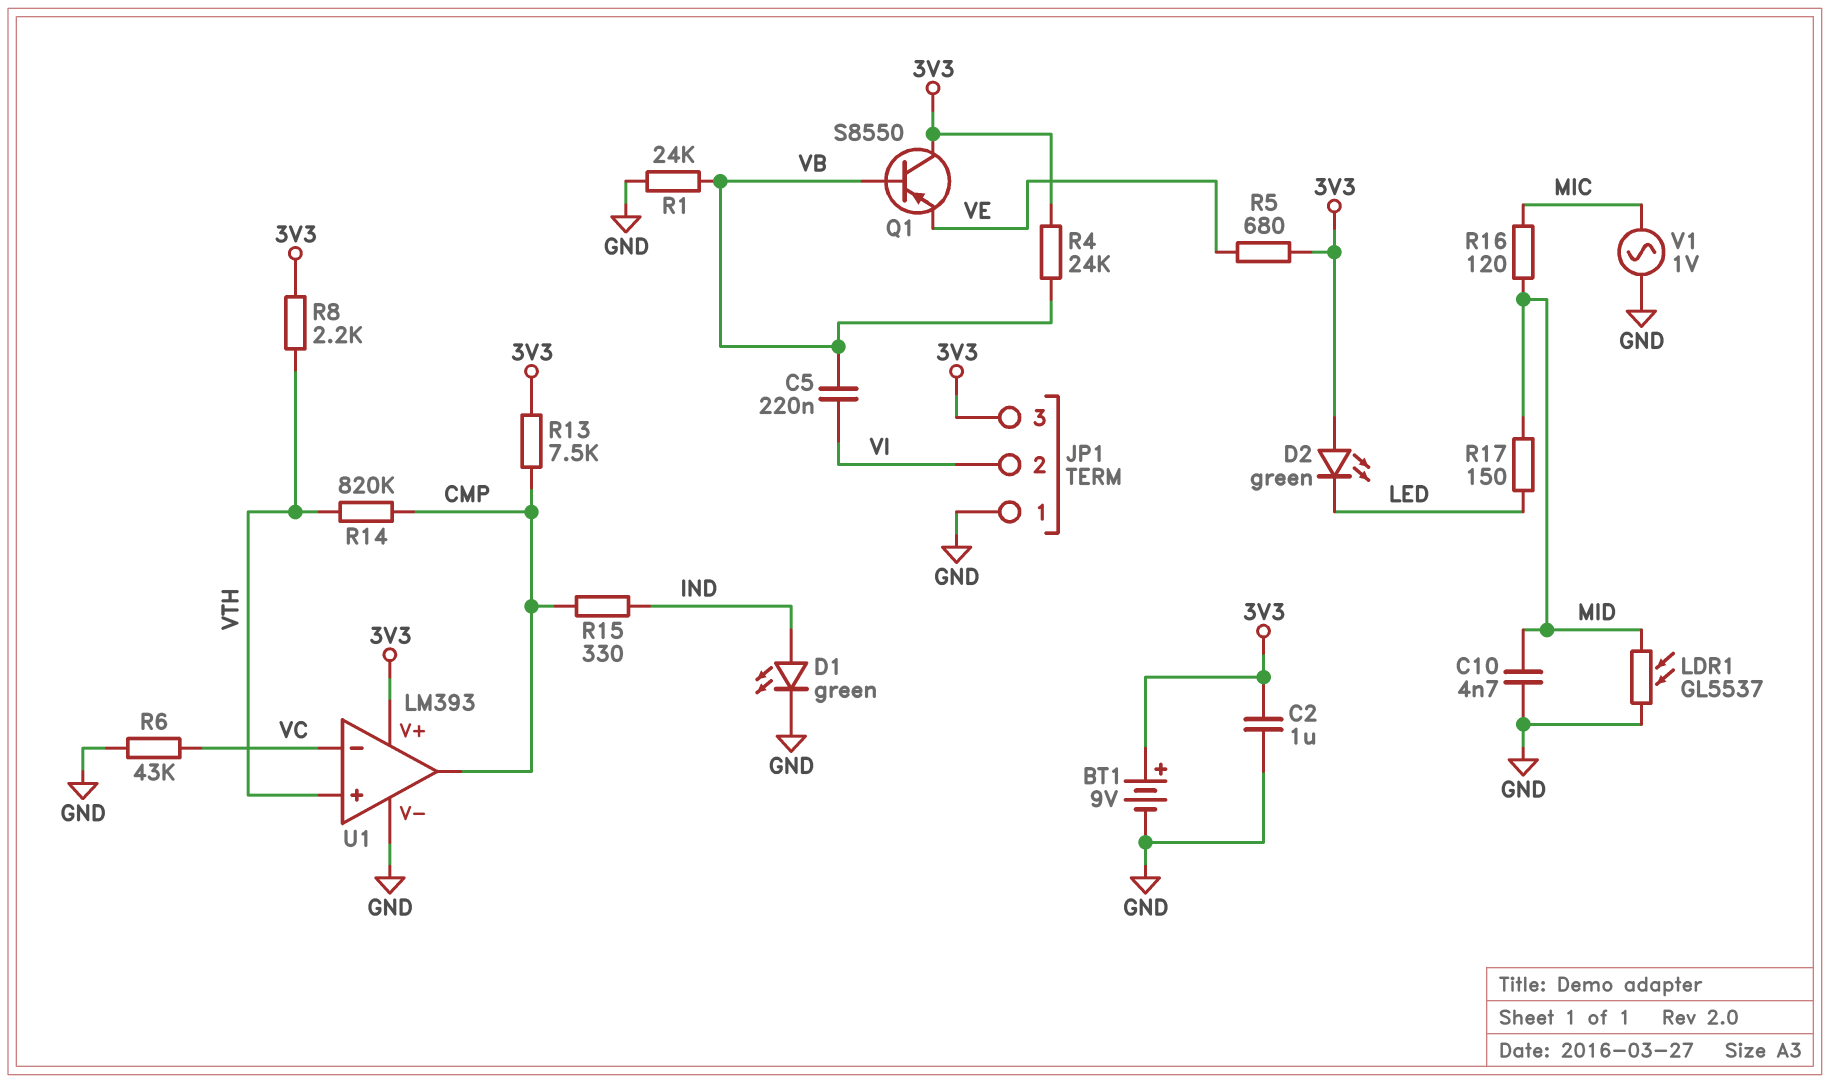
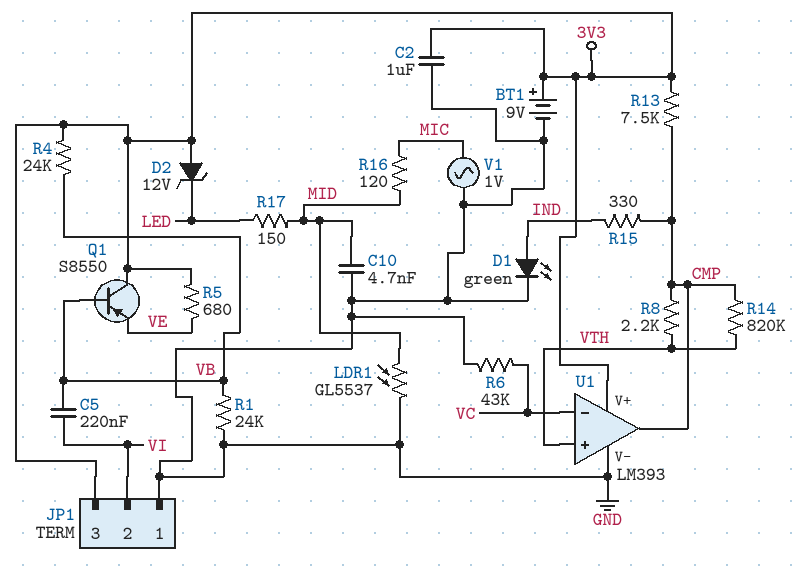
D2: LED green (A 3V3, K LED) -> zener 12V (A 3V3, K LED)
R8: 2.2k (3V3, VTH) -> 2.2k (CMP, VTH)

